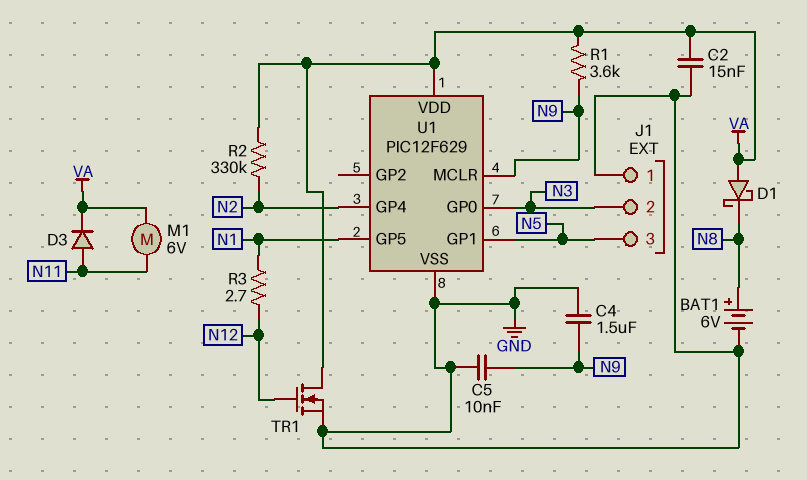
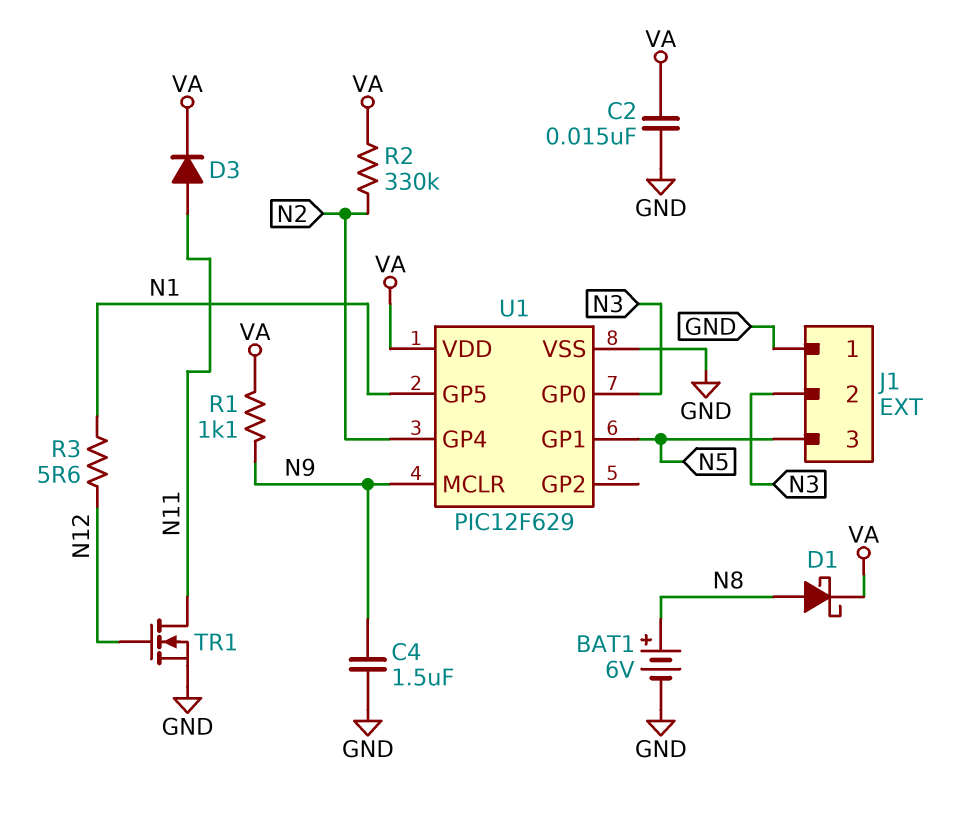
C5: 10nF (GND, N9) -> none
D1: schottky (A VA, K N8) -> schottky (A N8, K VA)
M1: motor 6V (N11, VA) -> none
R1: 3.6k (N9, VA) -> 1.1k (N9, VA)
R3: 2.7 (N1, N12) -> 5.6 (N1, N12)
TR1: NMOS (G N12, D VA, S GND) -> NMOS (G N12, D N11, S GND)

